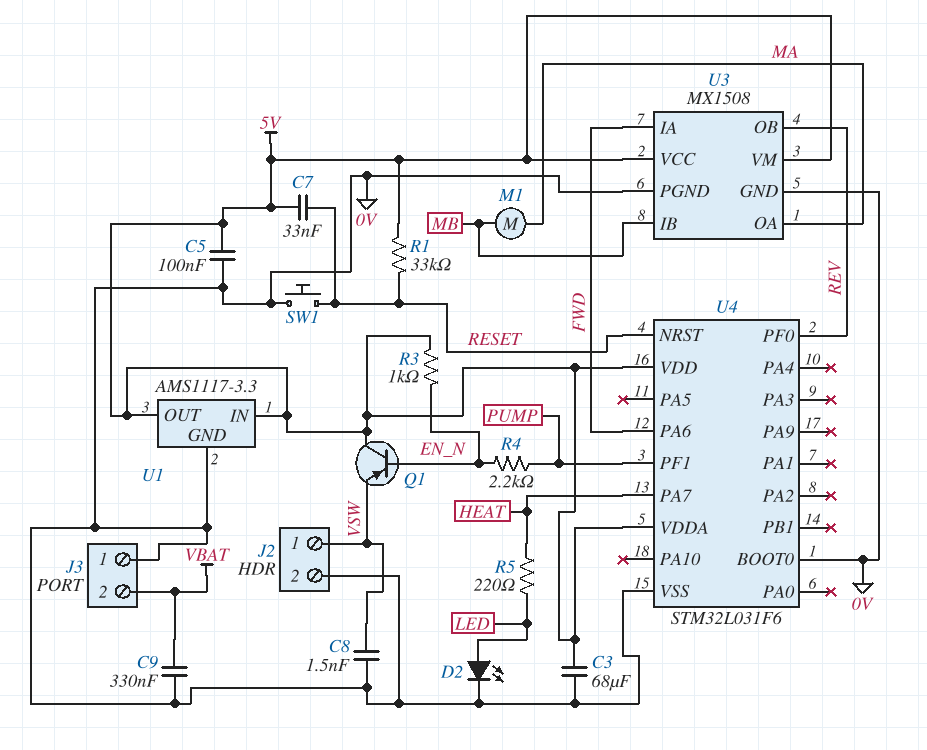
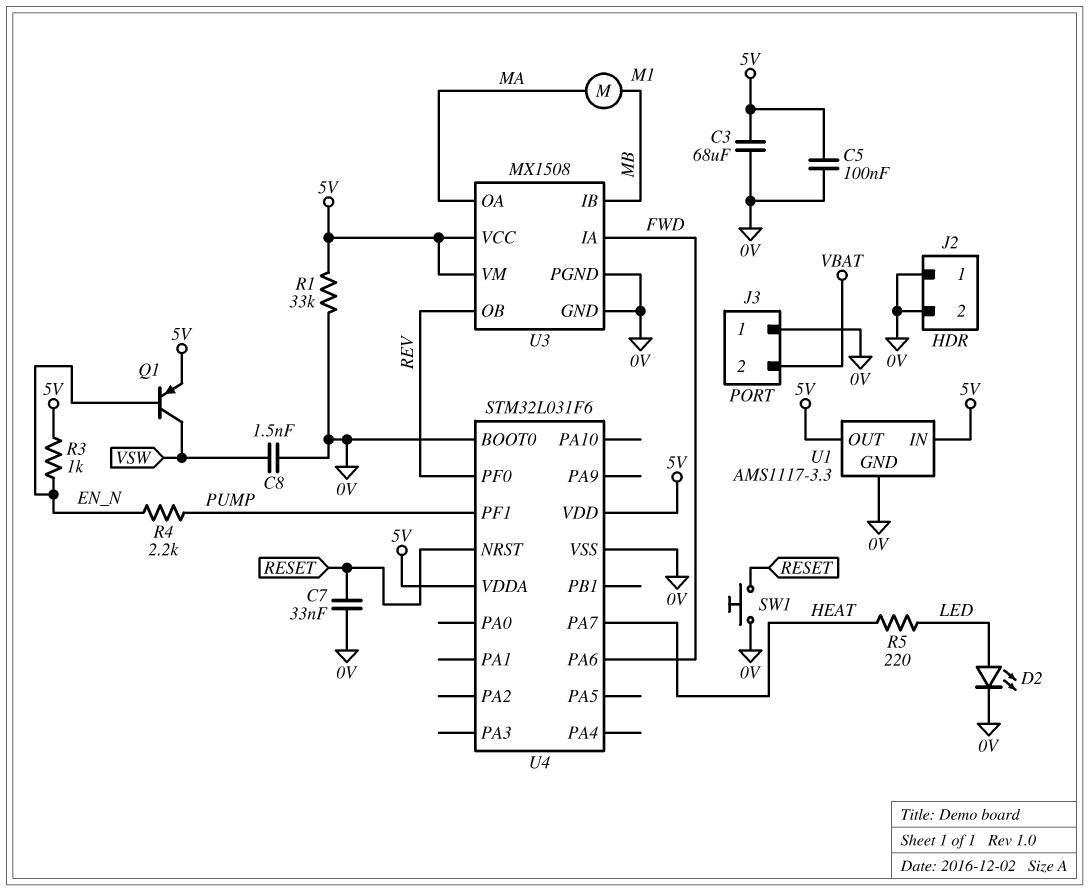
C7: 33nF (5V, RESET) -> 33nF (0V, RESET)
C9: 330nF (0V, VBAT) -> none
J2 pin 1: VSW -> 0V
Q1: PNP (B EN_N, C 5V, E VSW) -> PNP (B EN_N, C VSW, E 5V)
R1: 33k (5V, RESET) -> 33k (0V, 5V)

